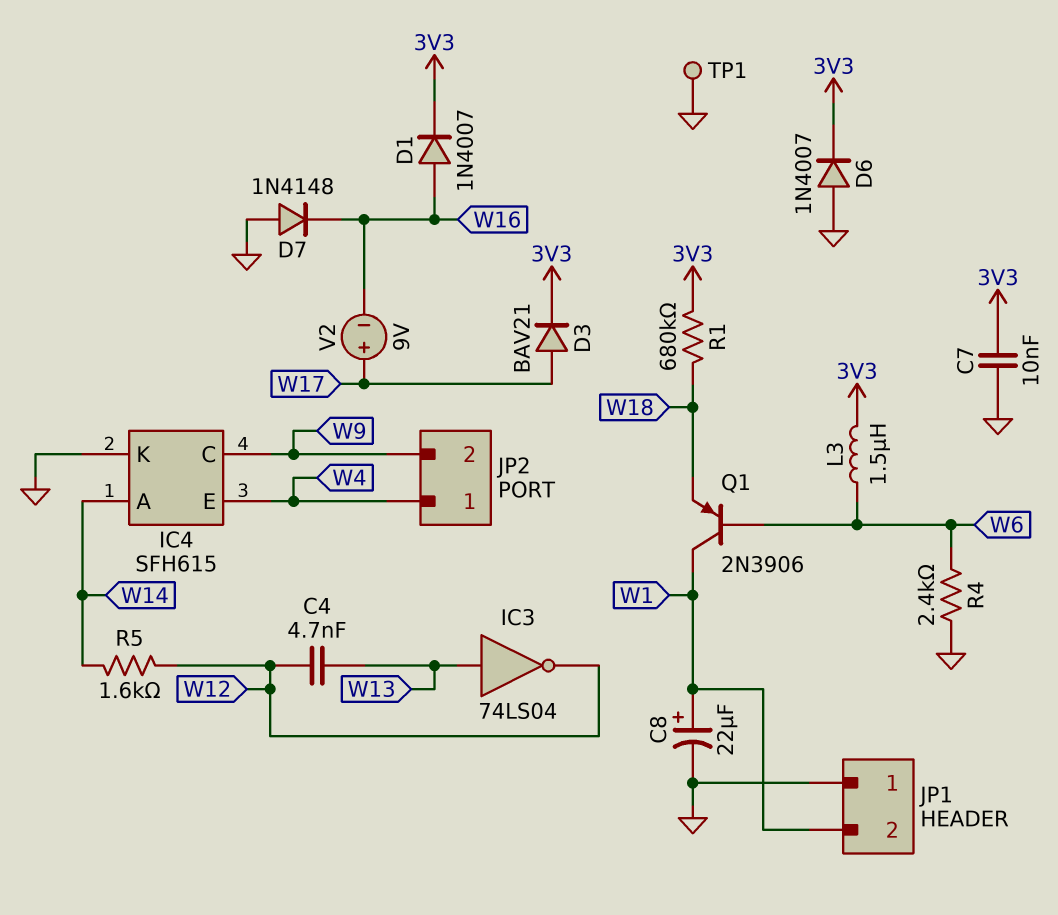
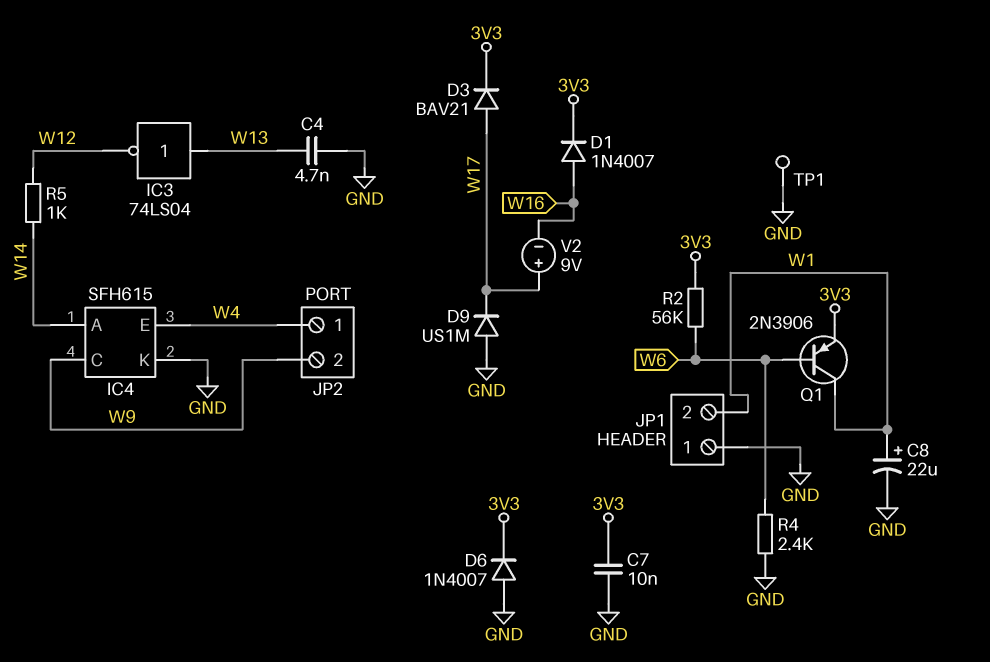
C4: 4.7nF (W12, W13) -> 4.7nF (GND, W13)
D7: diode 1N4148 (A GND, K W16) -> none
D9: none -> diode US1M (A GND, K W17)
L3: 1.5uH (3V3, W6) -> none
Q1: PNP 2N3906 (B W6, C W1, E W18) -> PNP 2N3906 (B W6, C W1, E 3V3)
R1: 680k (3V3, W18) -> none
R2: none -> 56k (3V3, W6)
R5: 1.6k (W12, W14) -> 1k (W12, W14)

